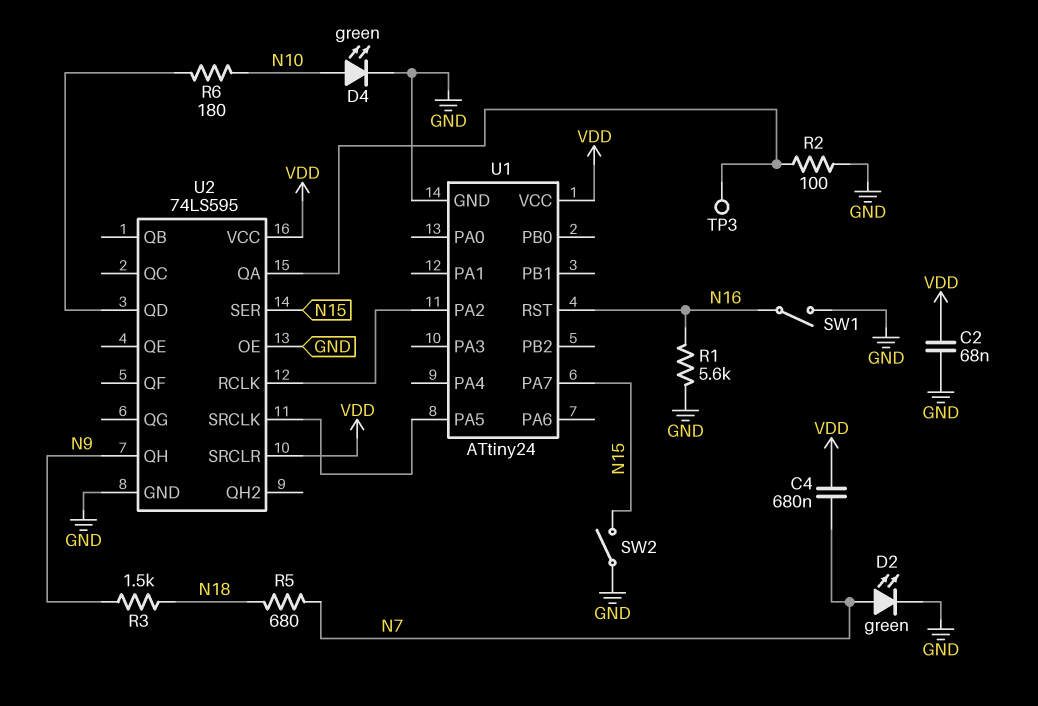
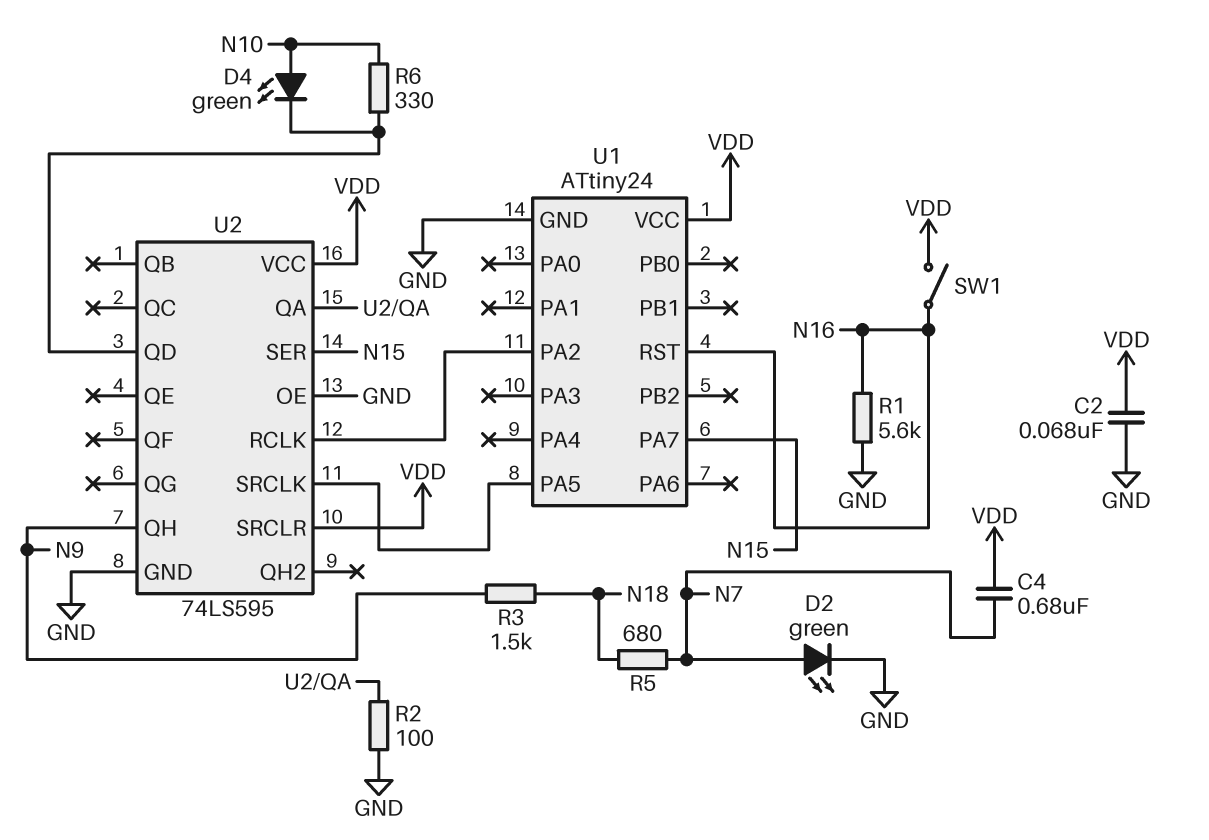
D4: LED green (A N10, K GND) -> LED green (A N10, K U2/QD)
R6: 180 (N10, U2/QD) -> 330 (N10, U2/QD)
SW1: switch (GND, N16) -> switch (N16, VDD)
SW2: switch (GND, N15) -> none
TP3: test point (U2/QA) -> none

